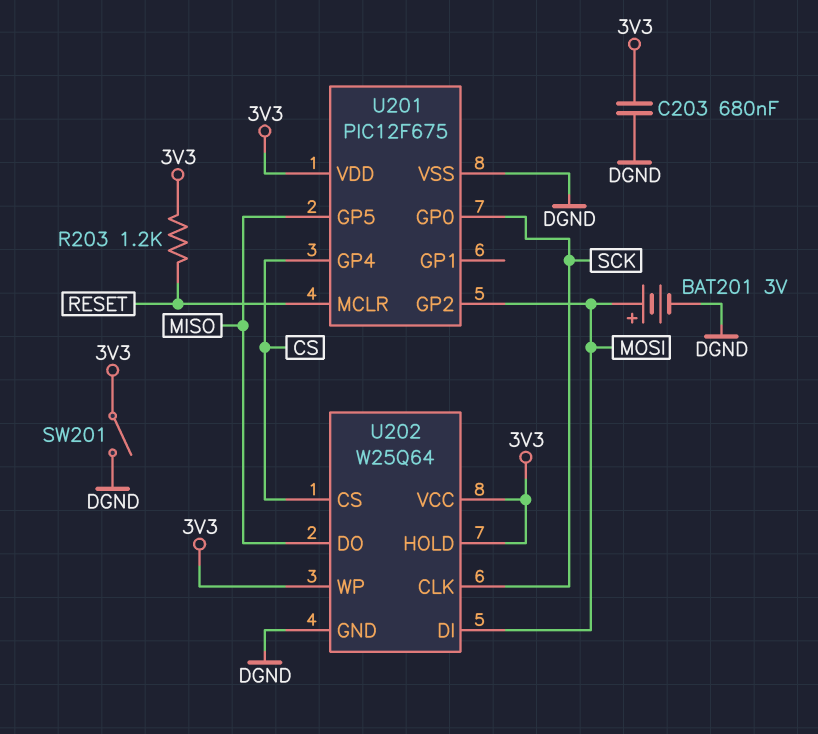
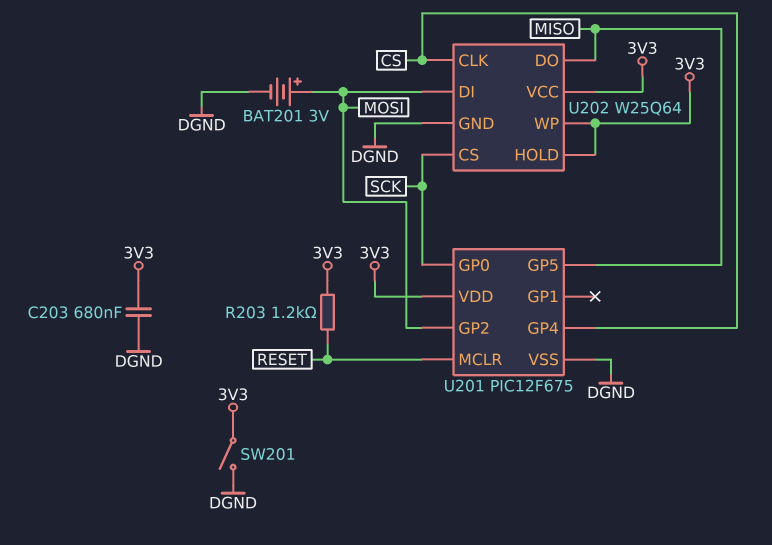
U202 pin CLK: SCK -> CS
U202 pin CS: CS -> SCK

